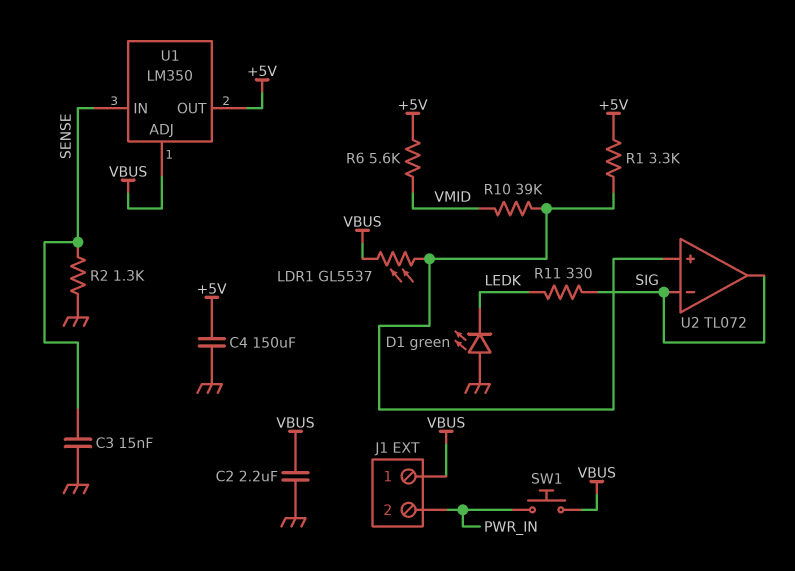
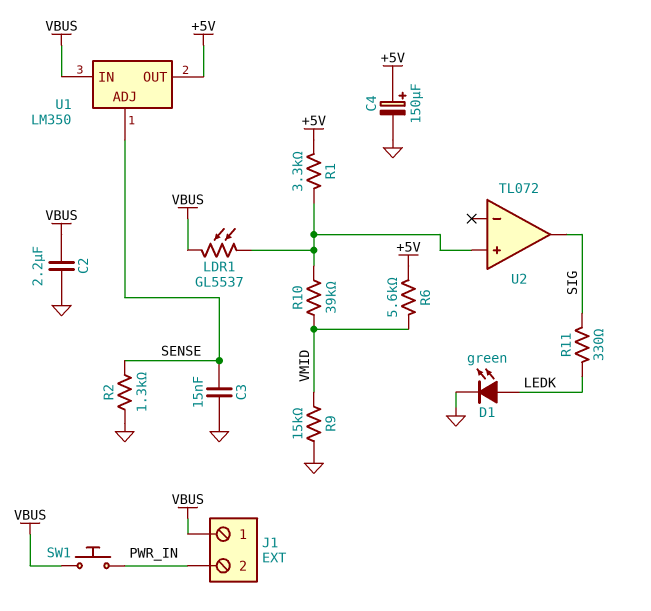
C4: 150uF (+5V, GND) -> 150uF (plus +5V, minus GND)
D1: LED green (A GND, K LEDK) -> LED green (A LEDK, K GND)
R9: none -> 15k (GND, VMID)
U1 pin ADJ: VBUS -> SENSE
U1 pin IN: SENSE -> VBUS
U2 pin in-: SIG -> none

